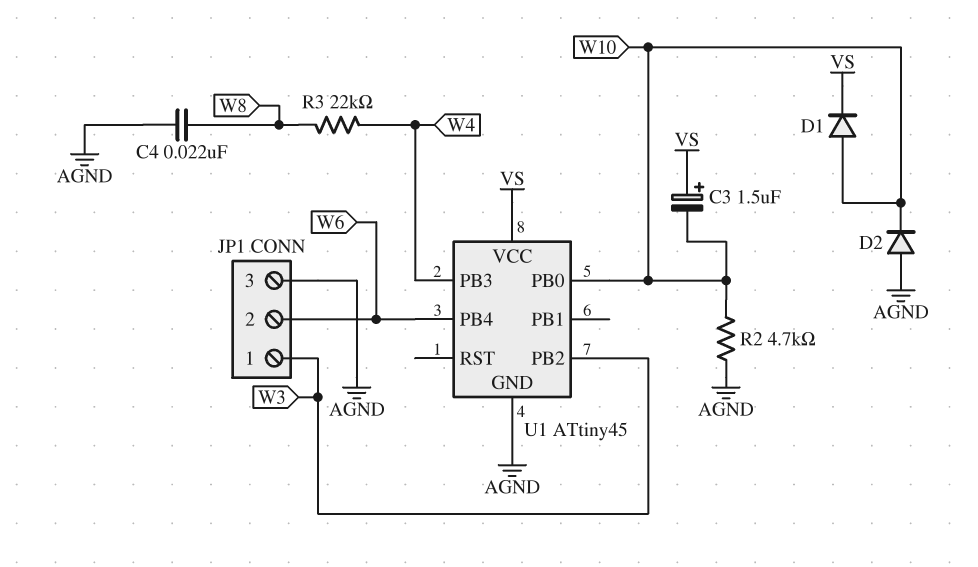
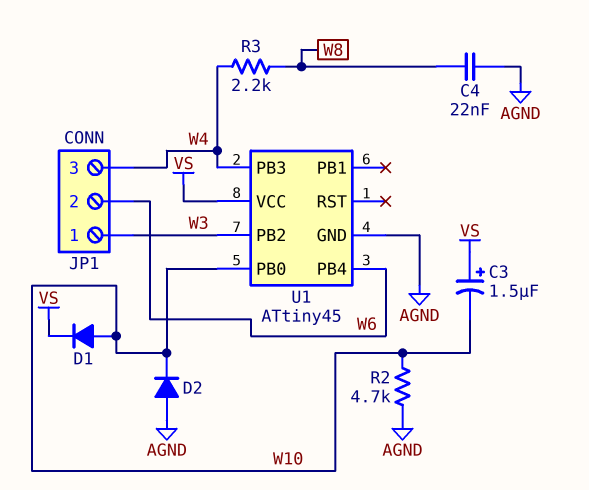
JP1 pin 3: AGND -> W4
R3: 22k (W4, W8) -> 2.2k (W4, W8)

